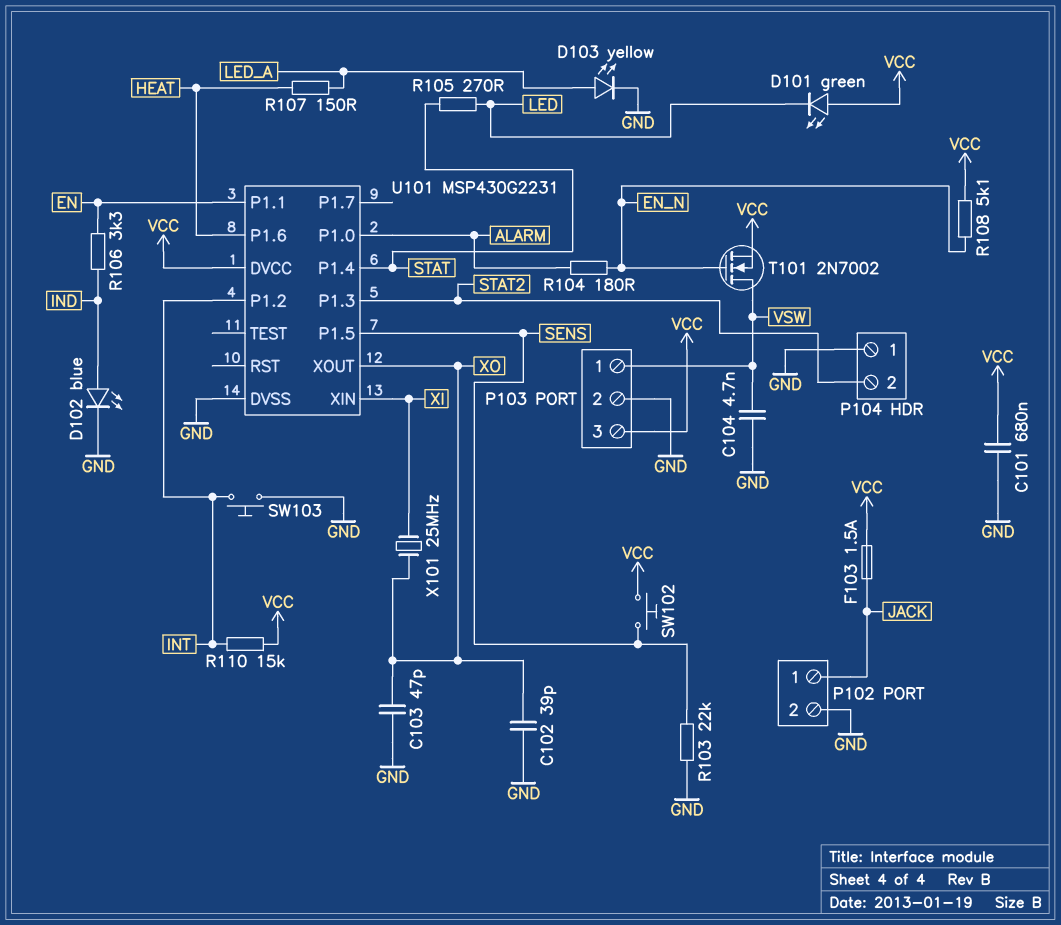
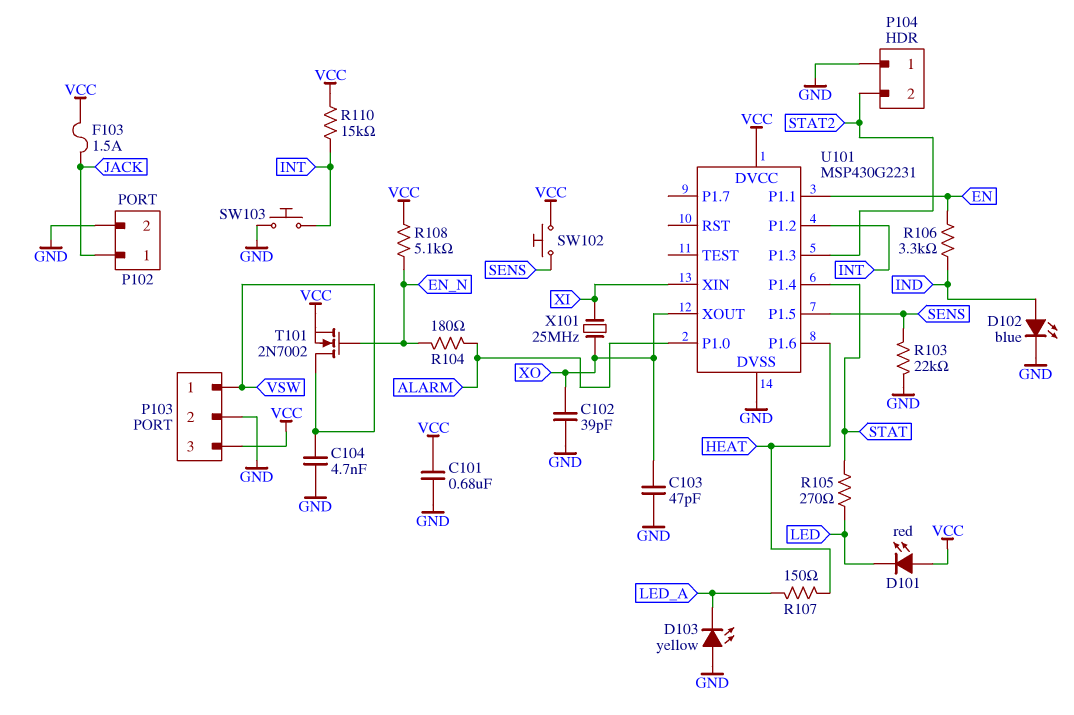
D101: LED green (A VCC, K LED) -> LED red (A VCC, K LED)
D103: LED yellow (A LED_A, K GND) -> LED yellow (A GND, K LED_A)

